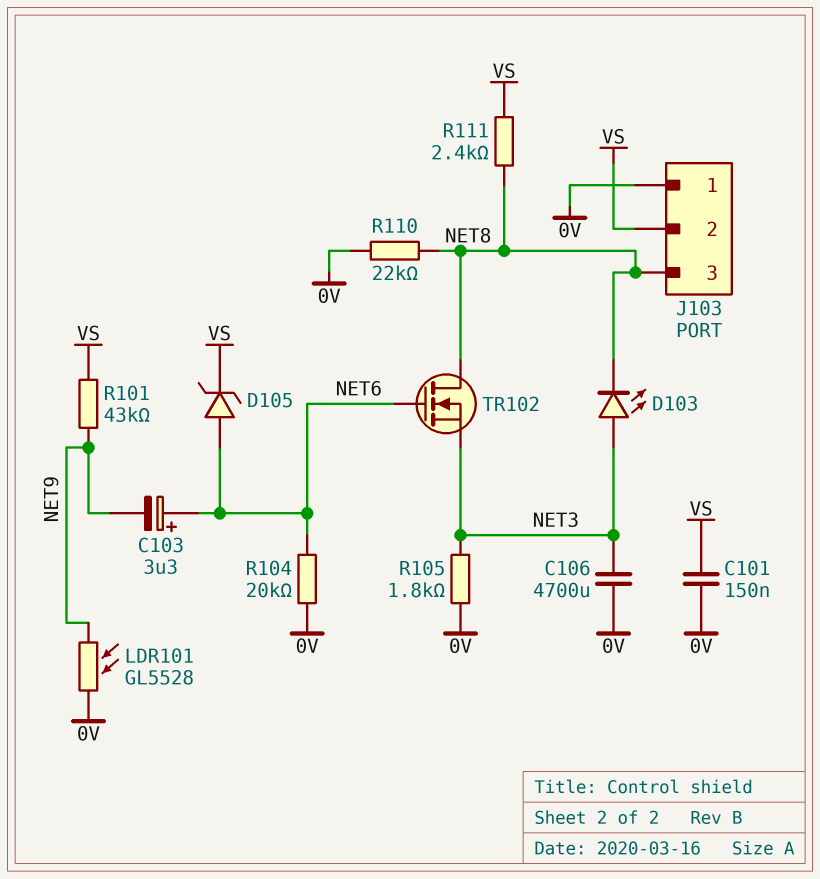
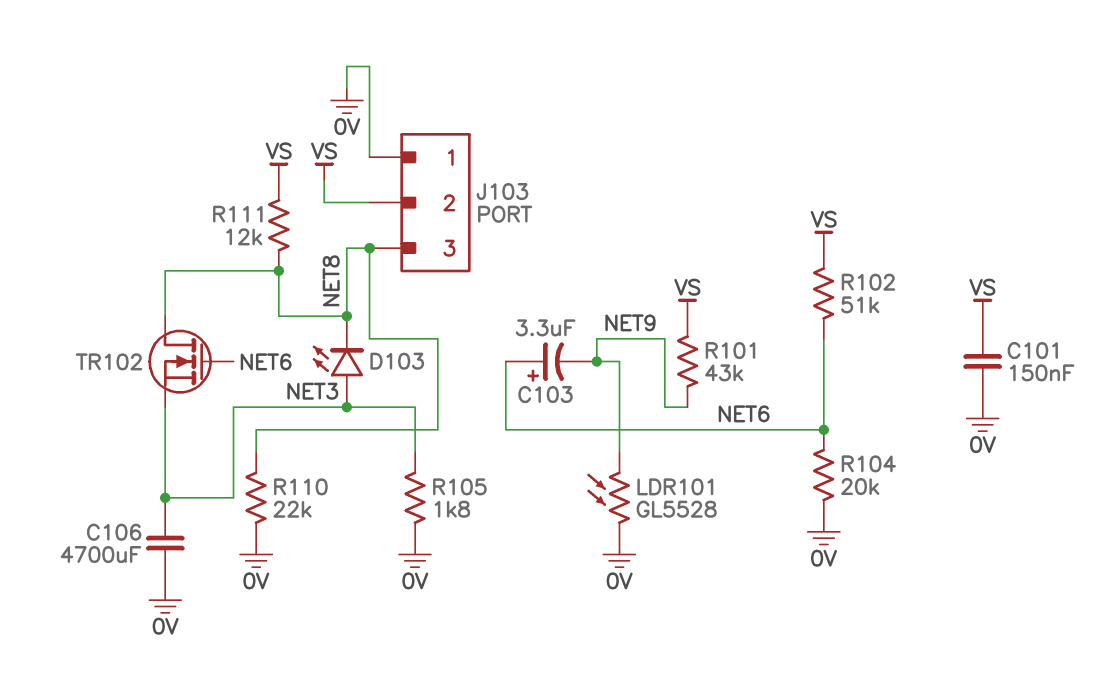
D105: zener (A NET6, K VS) -> none
R102: none -> 51k (NET6, VS)
R111: 2.4k (NET8, VS) -> 12k (NET8, VS)

